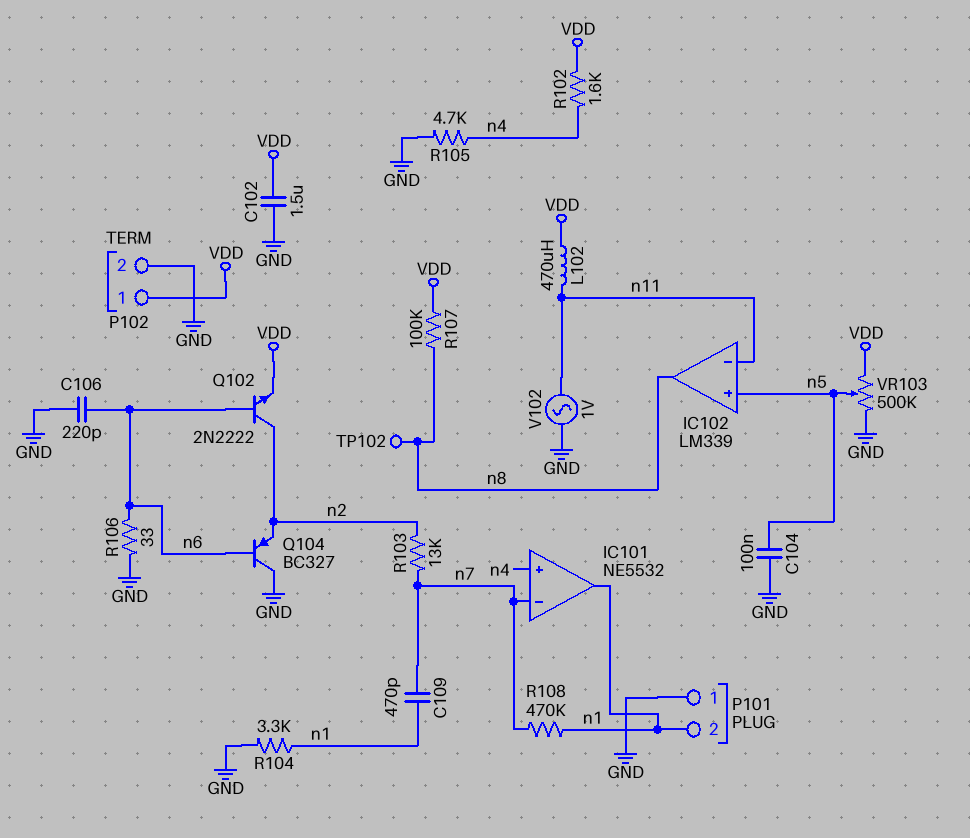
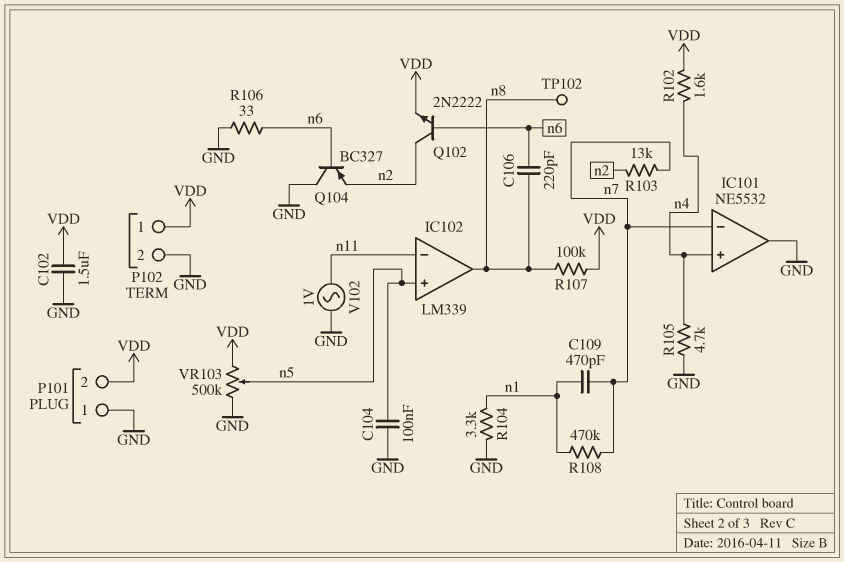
C106: 220pF (GND, n6) -> 220pF (n6, n8)
IC101 pin out: n1 -> GND
L102: 470uH (VDD, n11) -> none
P101 pin 2: n1 -> VDD

